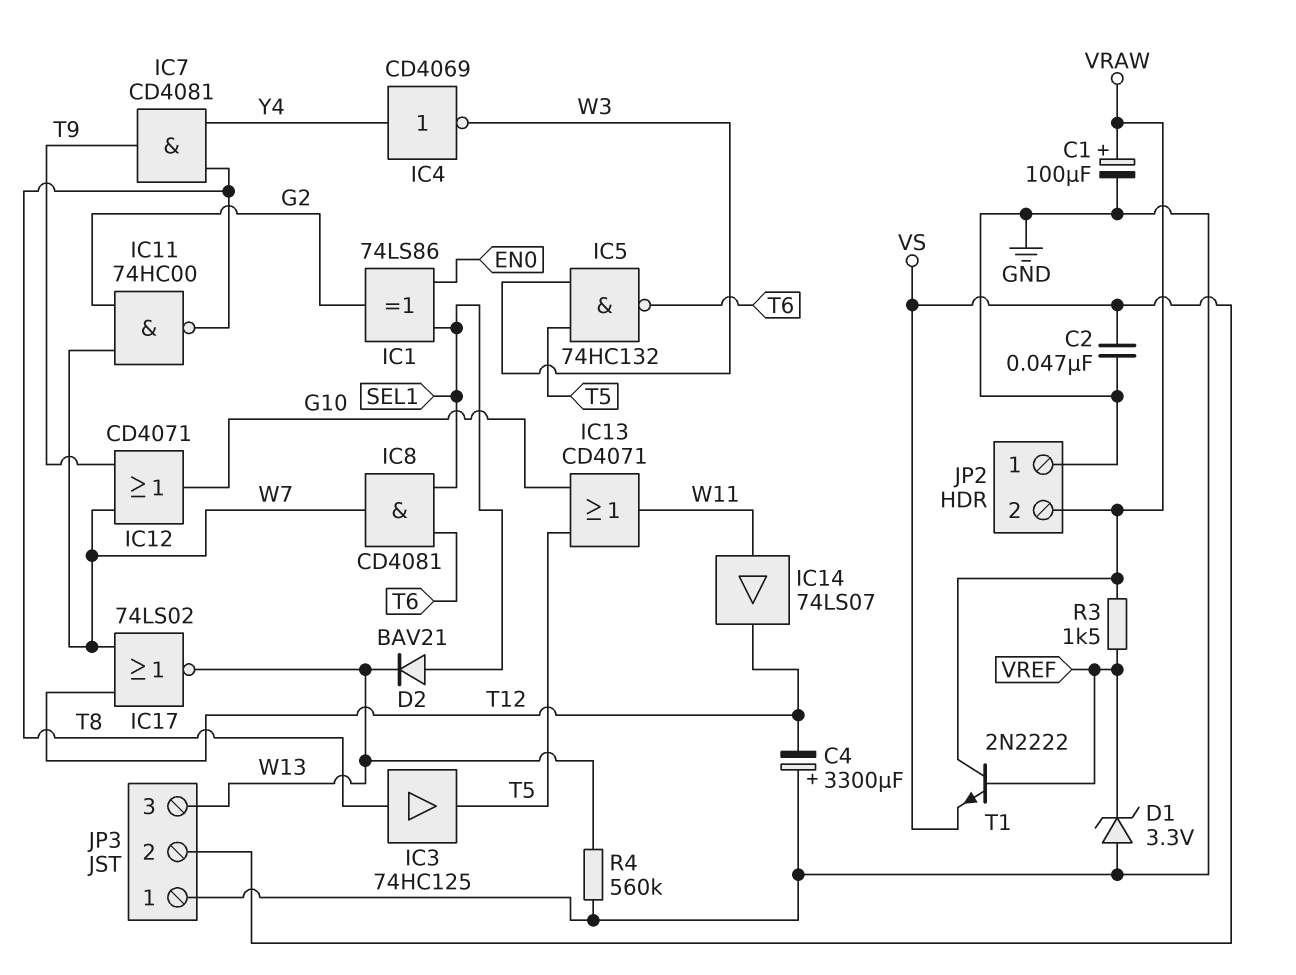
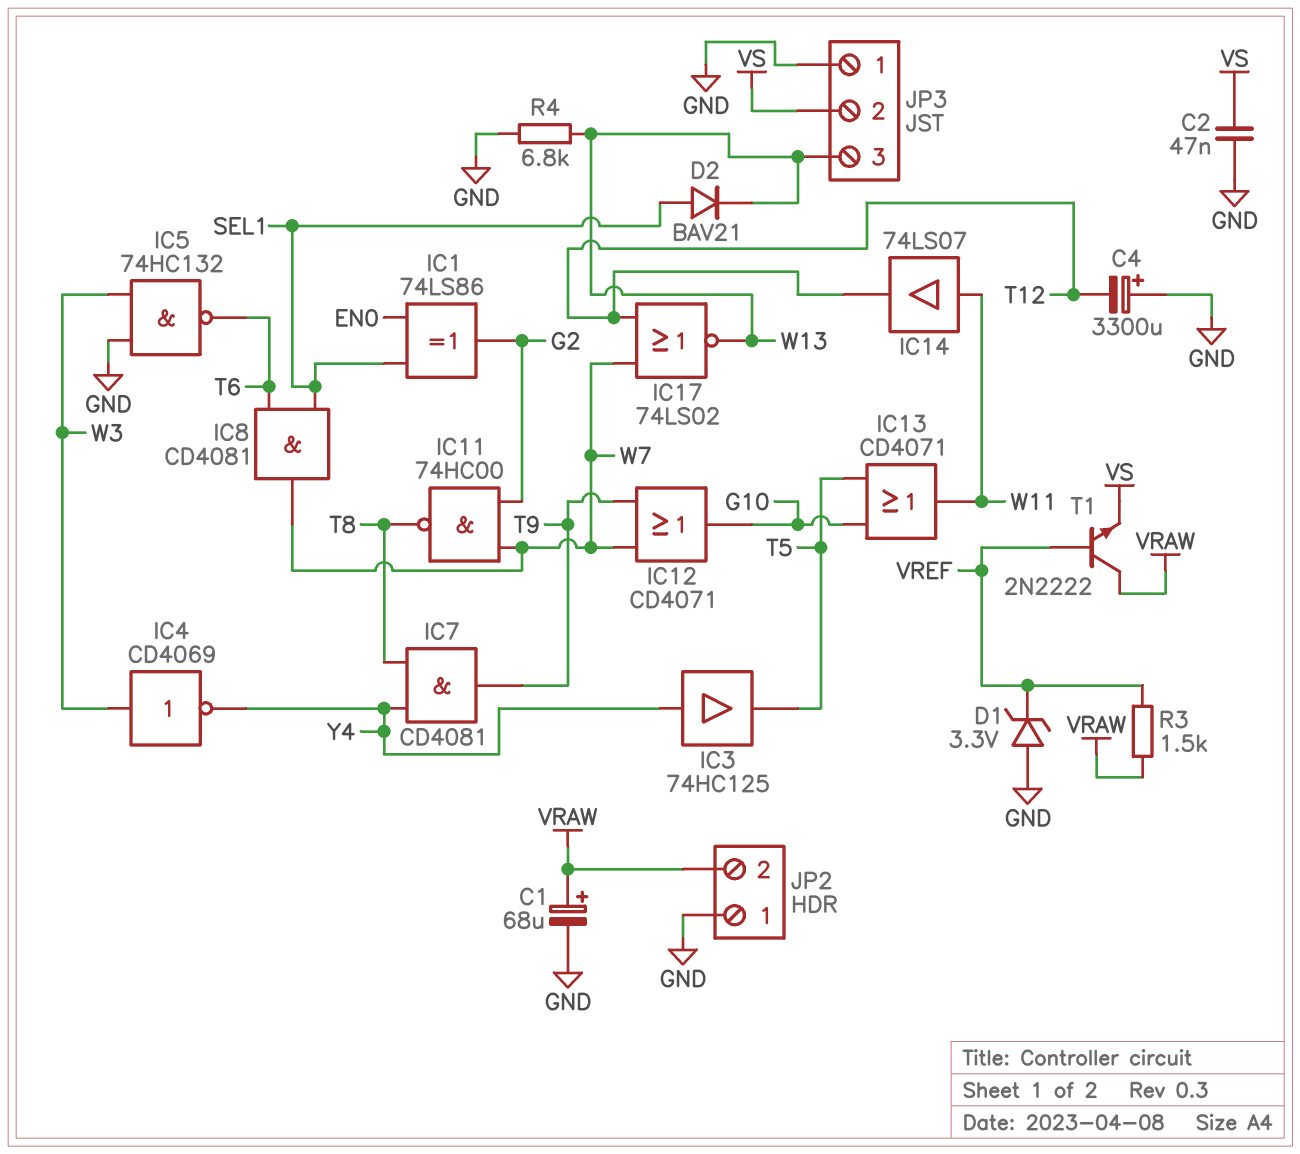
C1: 100uF (plus VRAW, minus GND) -> 68uF (plus VRAW, minus GND)
IC3: buffer 74HC125 (in T8, out T5) -> buffer 74HC125 (in Y4, out T5)
IC4: NOT CD4069 (in Y4, out W3) -> NOT CD4069 (in W3, out Y4)
IC5: NAND 74HC132 (in T5, in W3, out T6) -> NAND 74HC132 (in GND, in W3, out T6)
R4: 560k (GND, W13) -> 6.8k (GND, W13)

